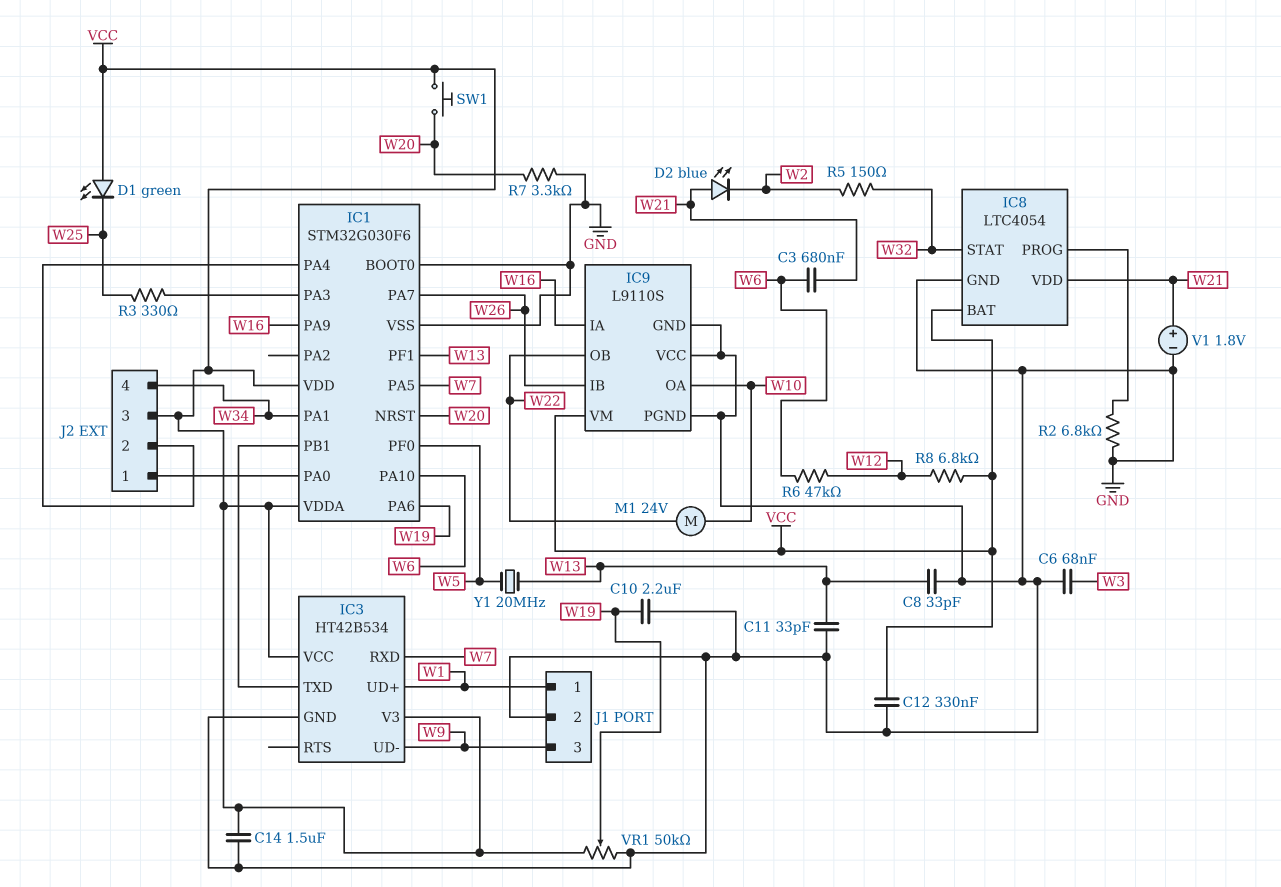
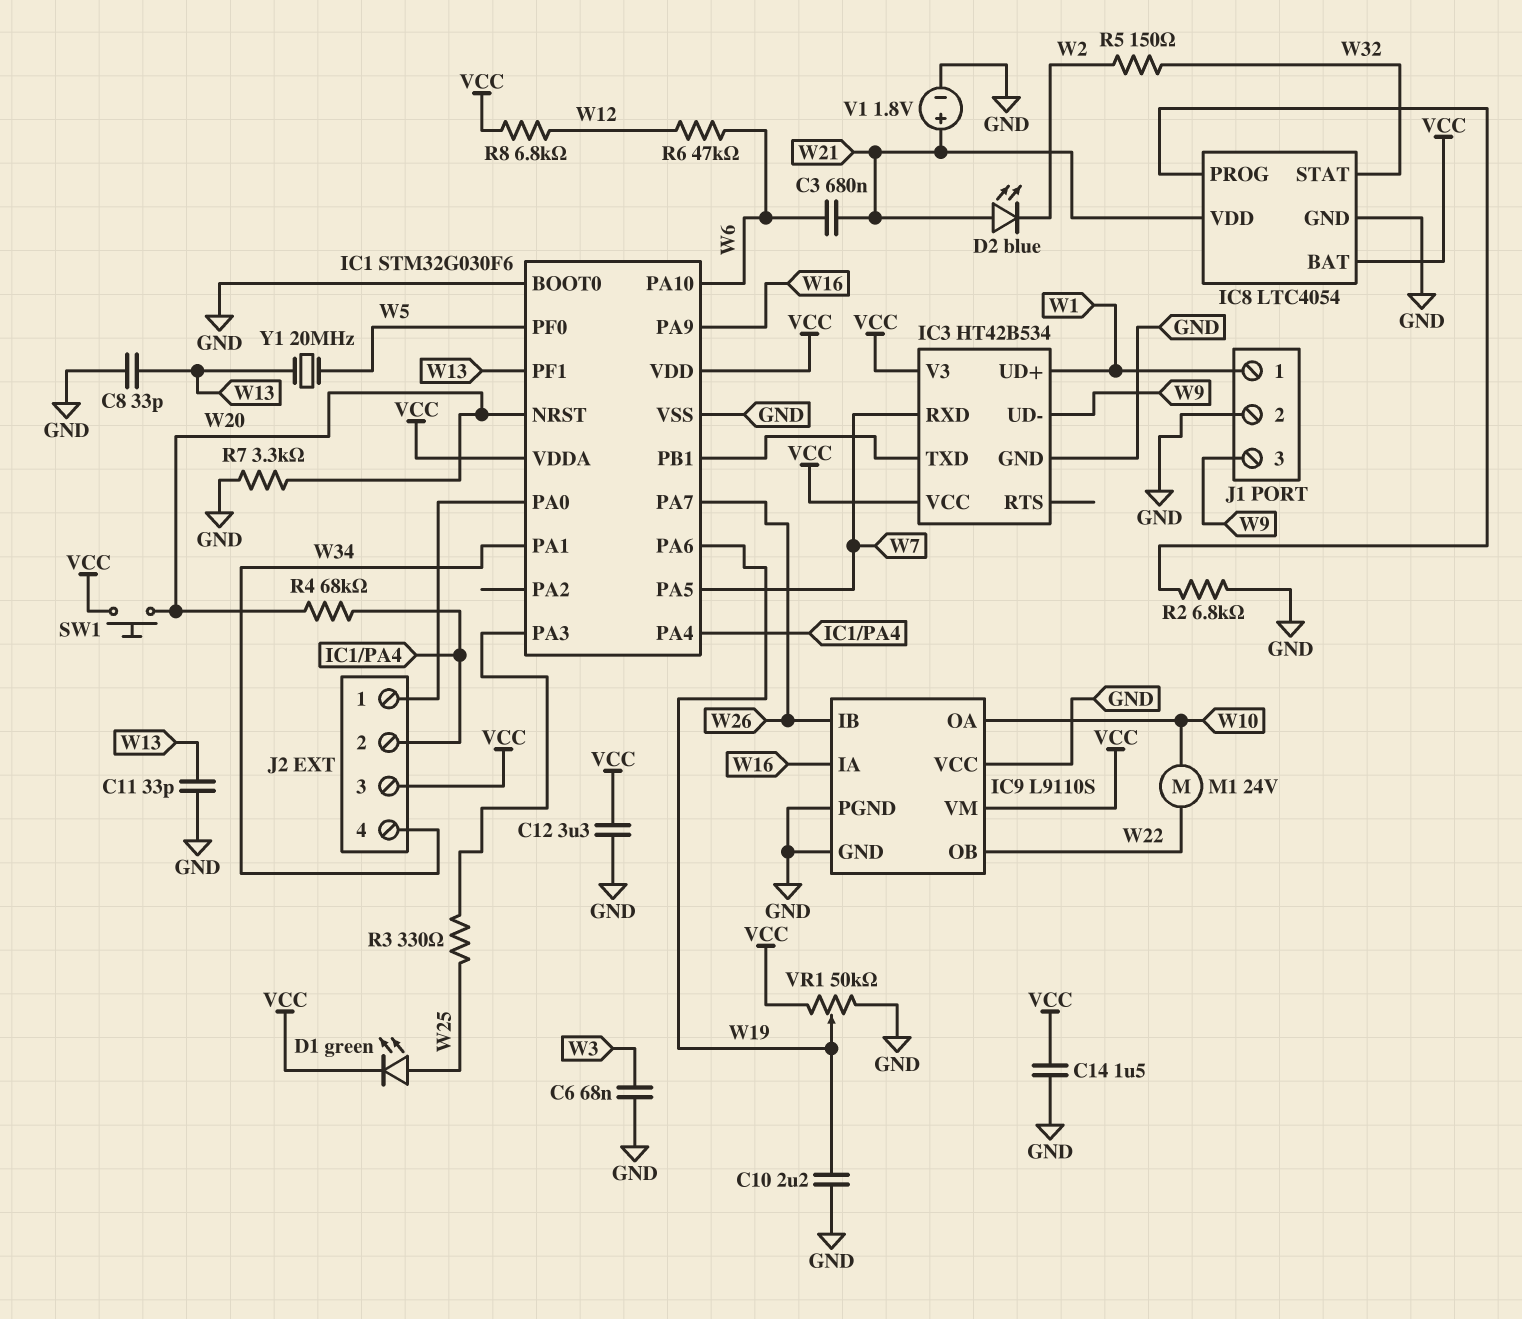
C12: 330nF (GND, VCC) -> 3.3uF (GND, VCC)
D1: LED green (A VCC, K W25) -> LED green (A W25, K VCC)
R4: none -> 68k (IC1/PA4, W20)

